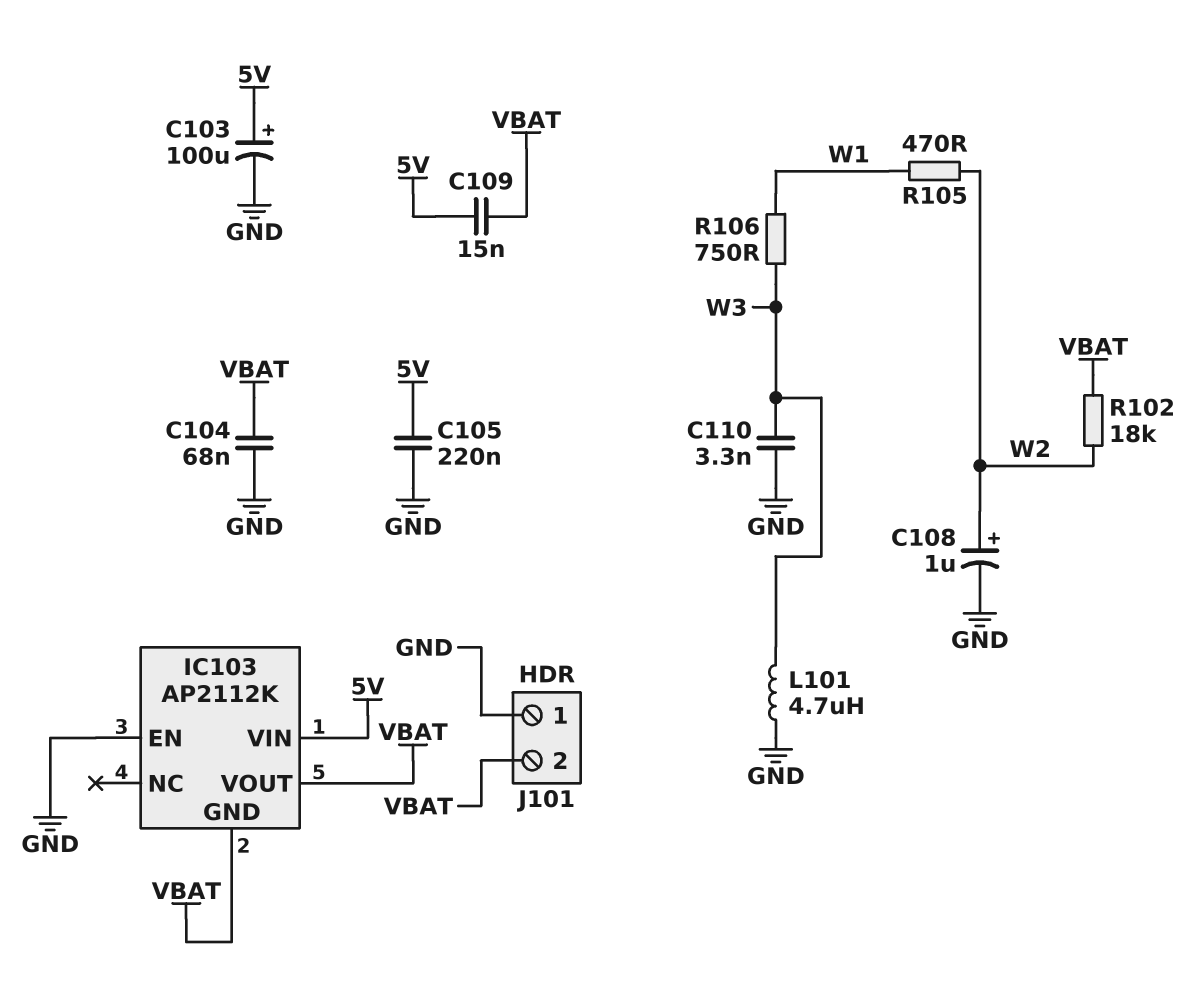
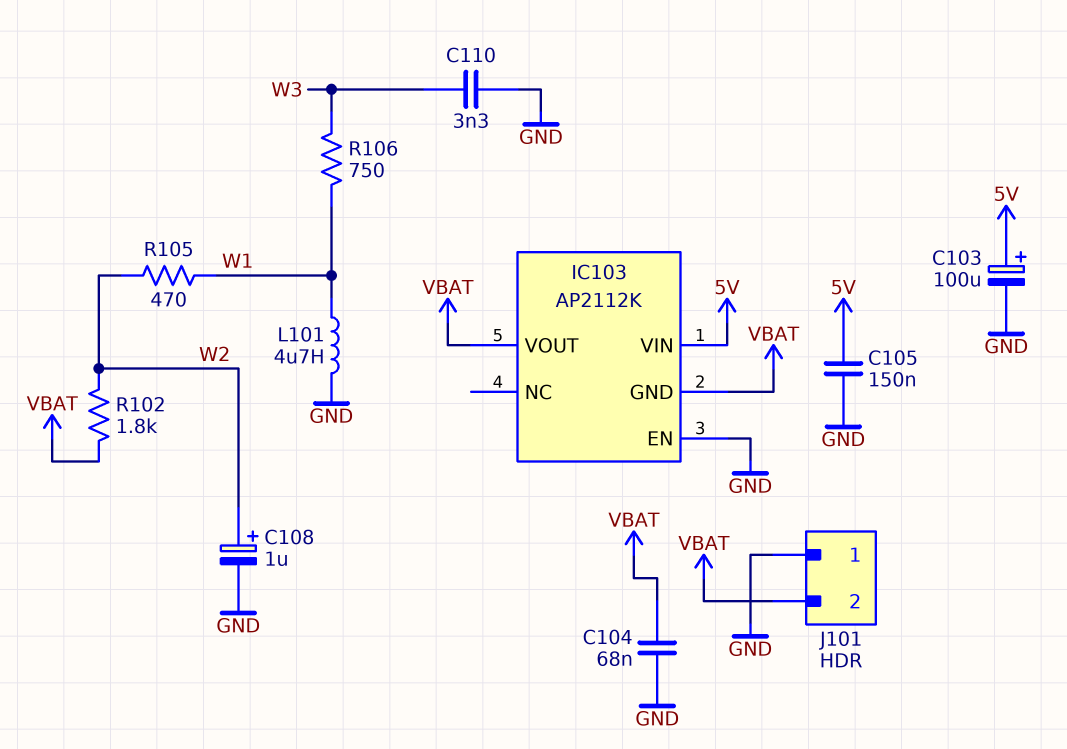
C105: 220nF (5V, GND) -> 150nF (5V, GND)
C109: 15nF (5V, VBAT) -> none
L101: 4.7uH (GND, W3) -> 4.7uH (GND, W1)
R102: 18k (VBAT, W2) -> 1.8k (VBAT, W2)

